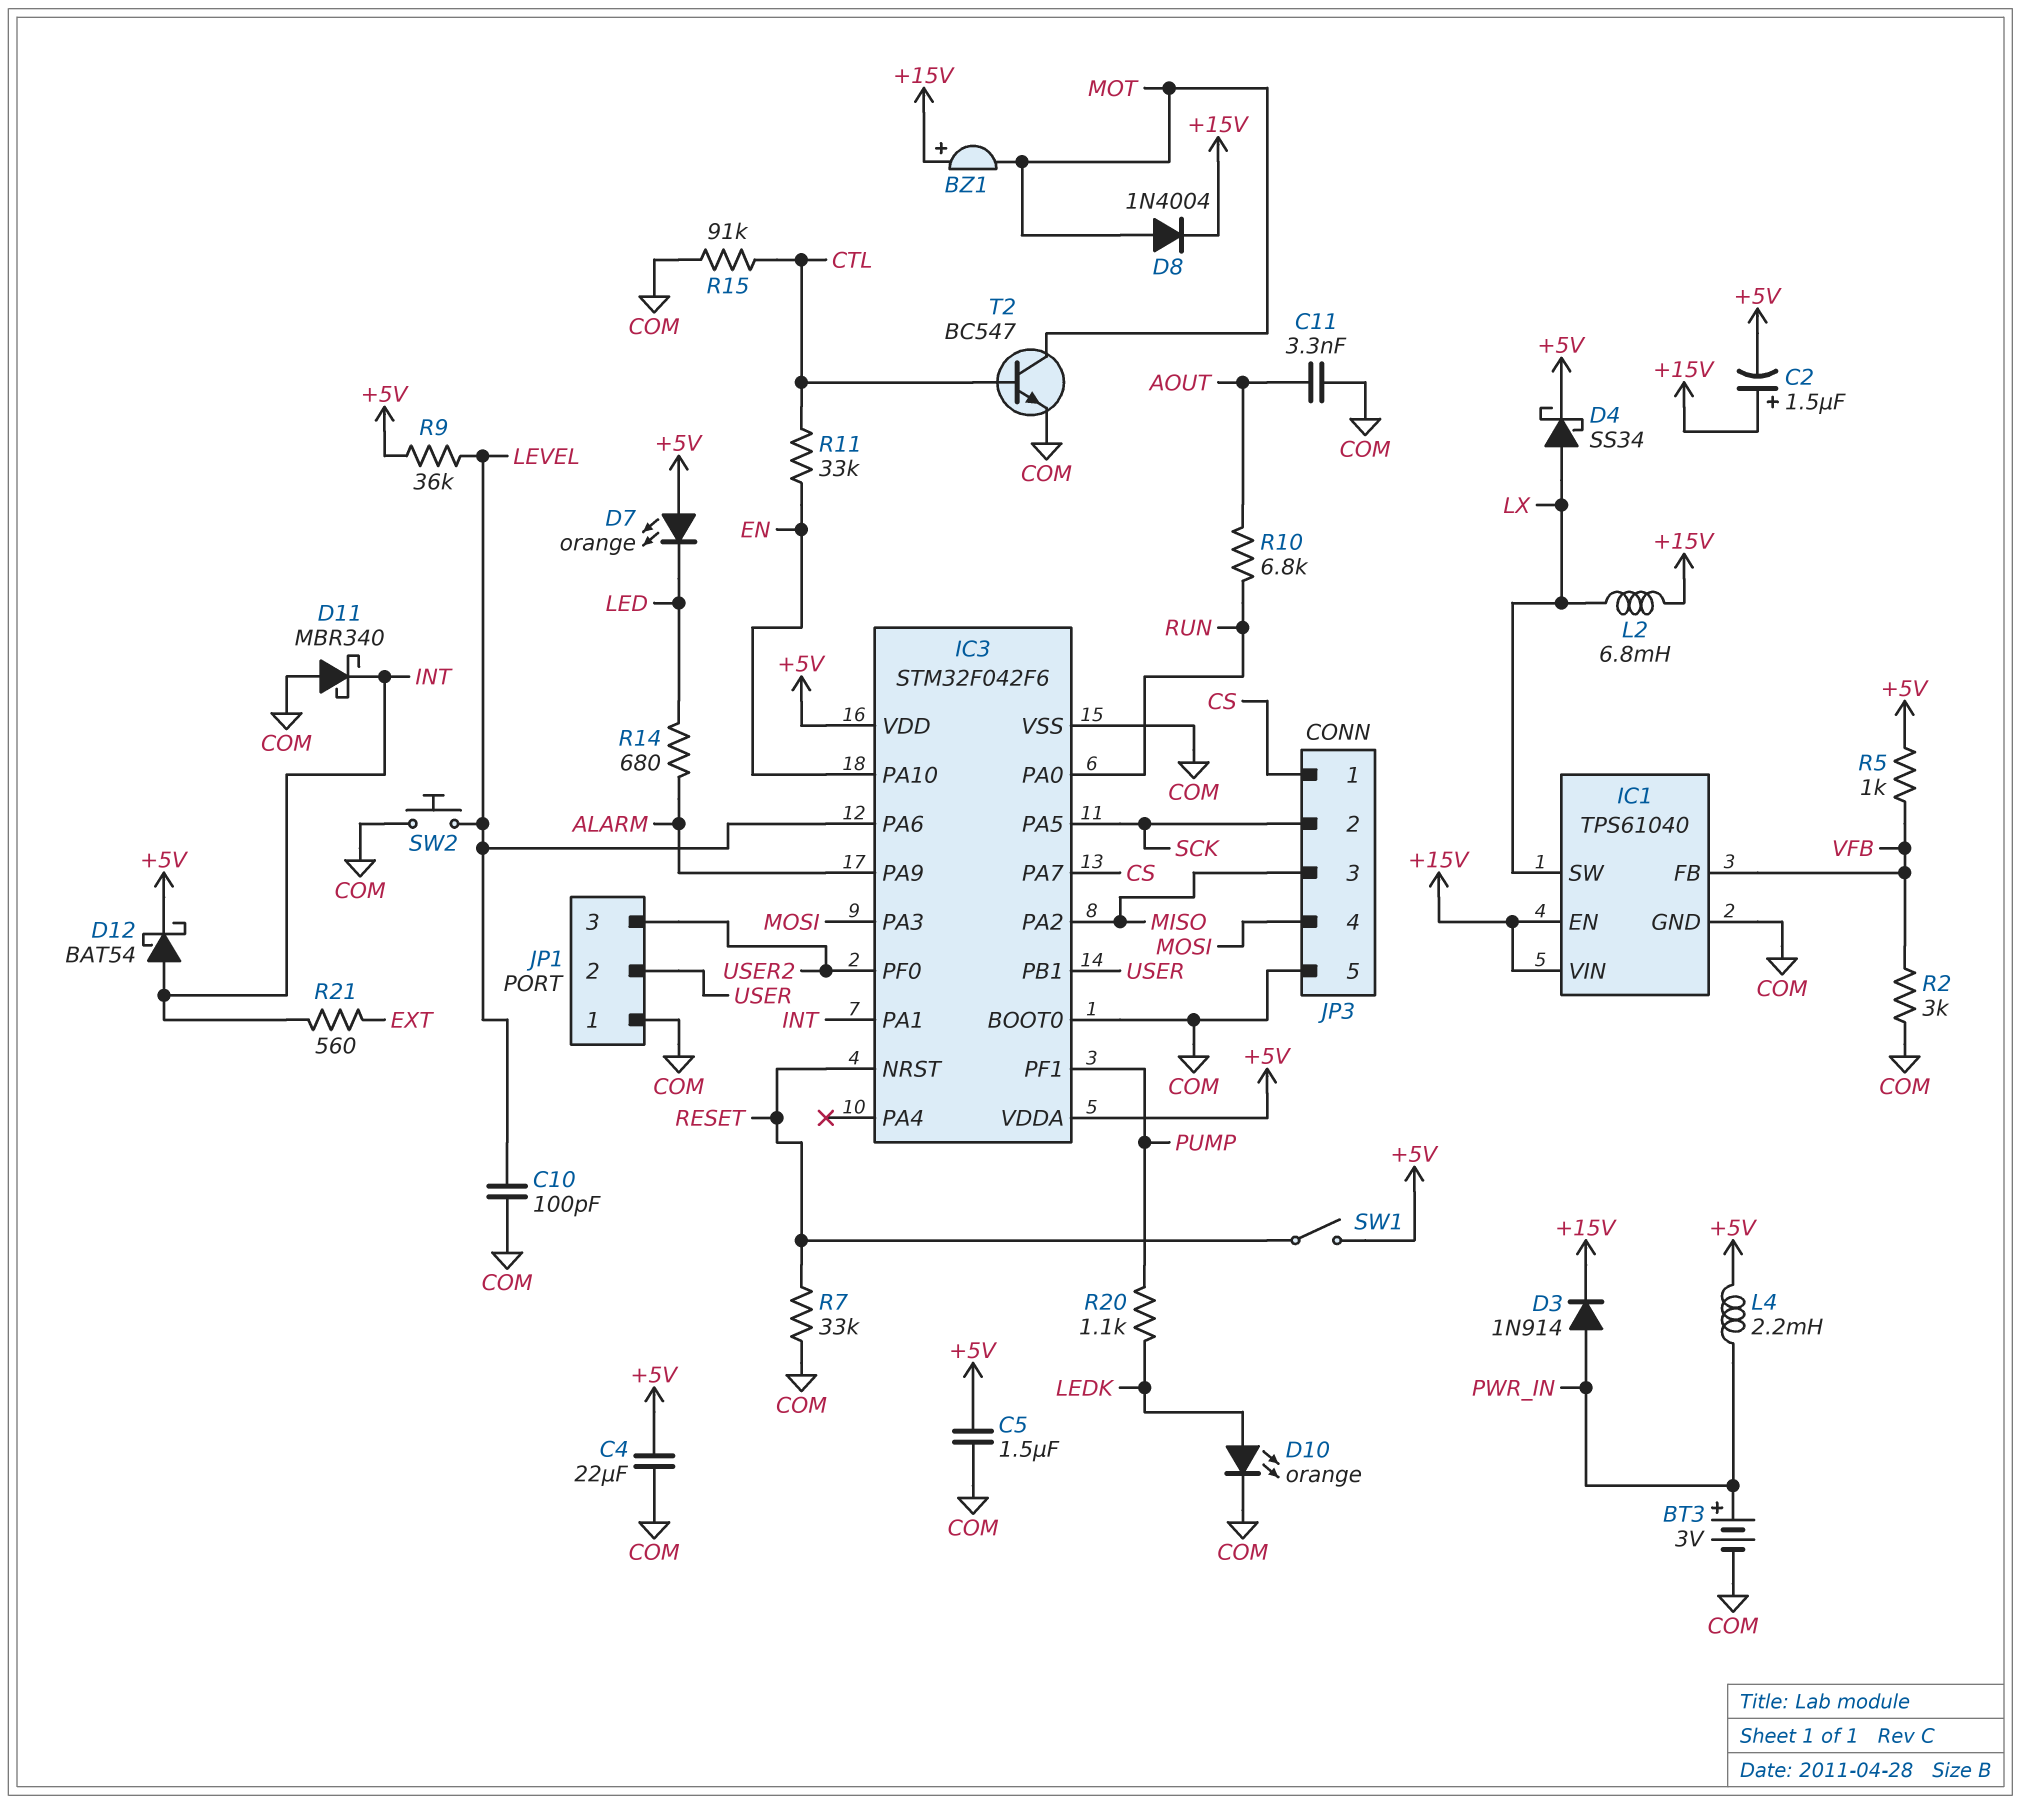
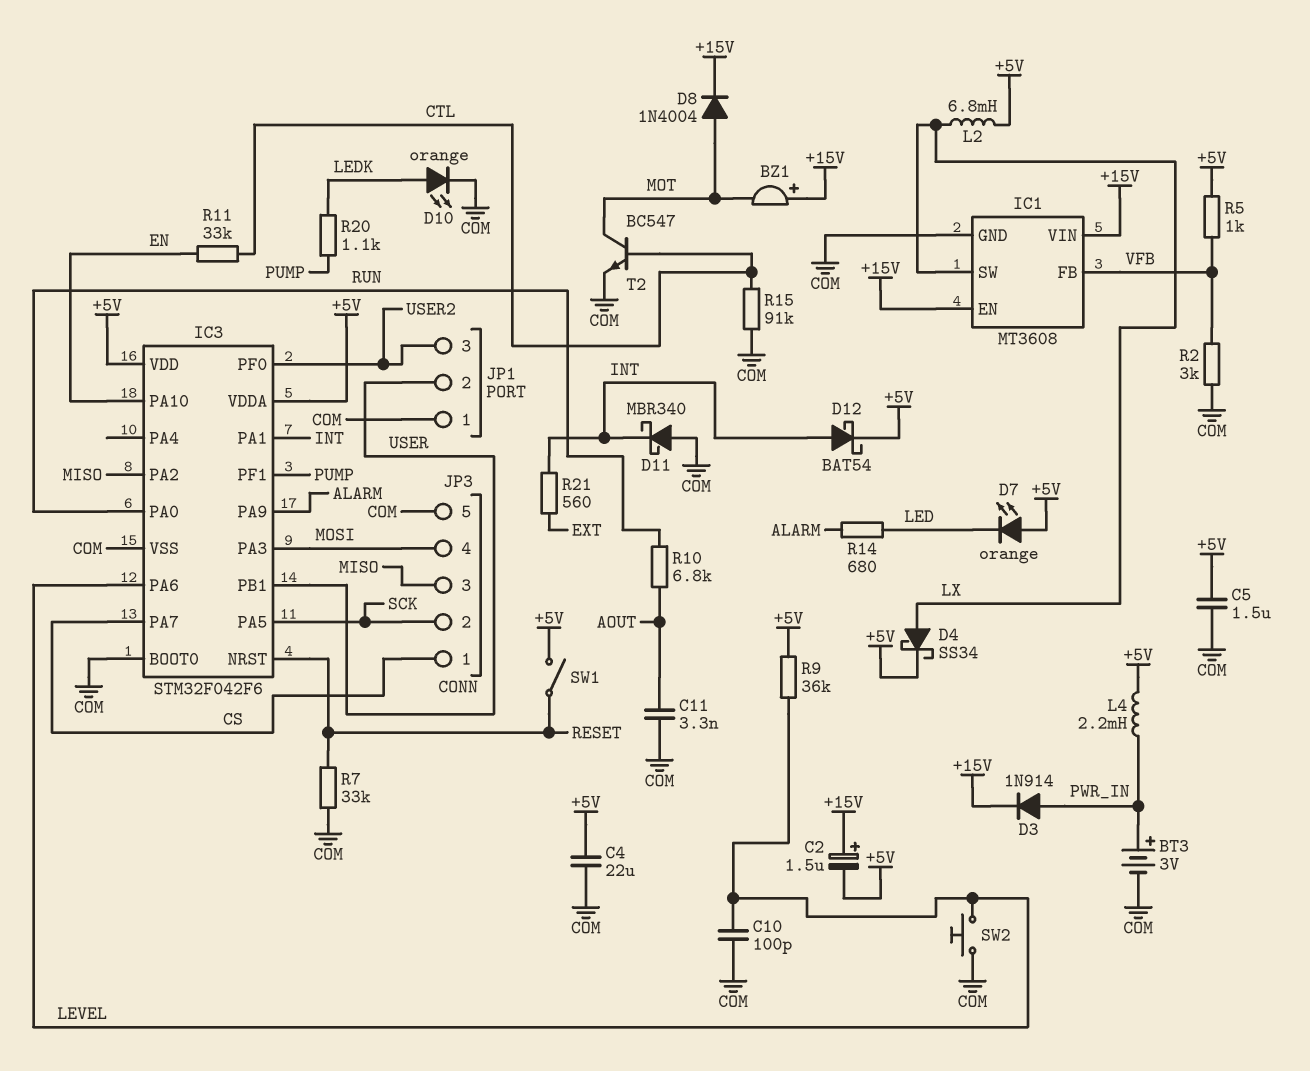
IC1: TPS61040 -> MT3608
L2: 6.8mH (+15V, LX) -> 6.8mH (+5V, LX)

